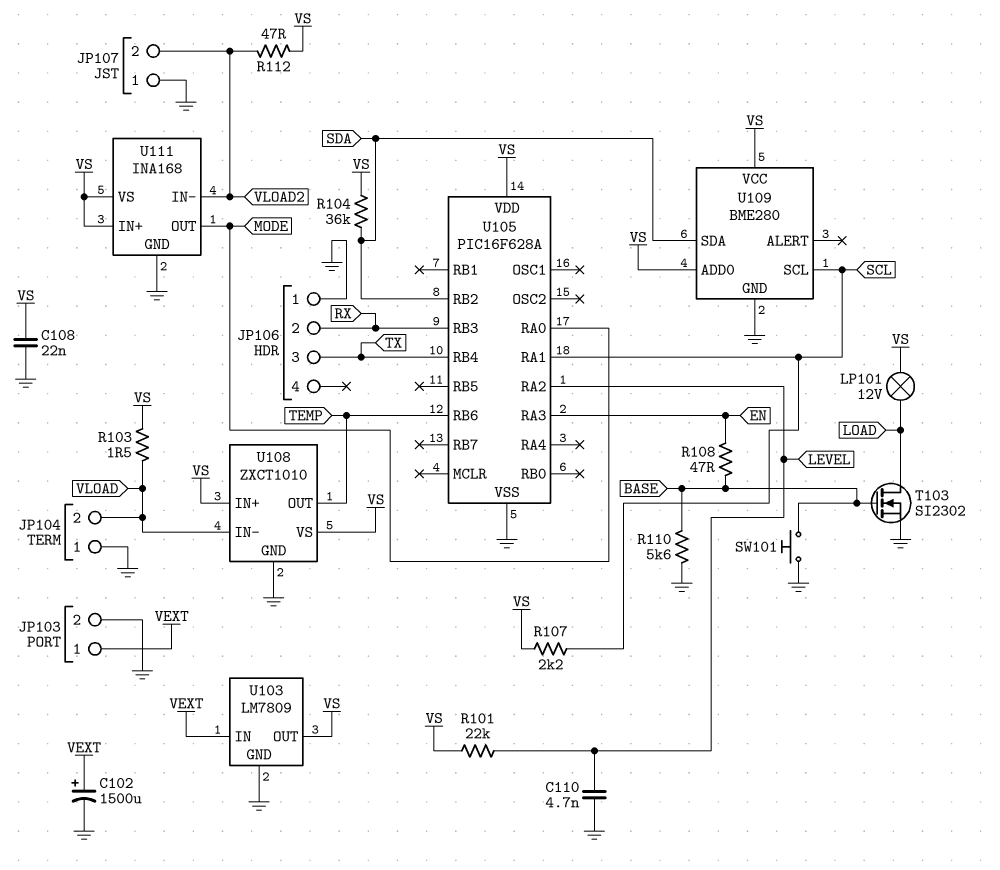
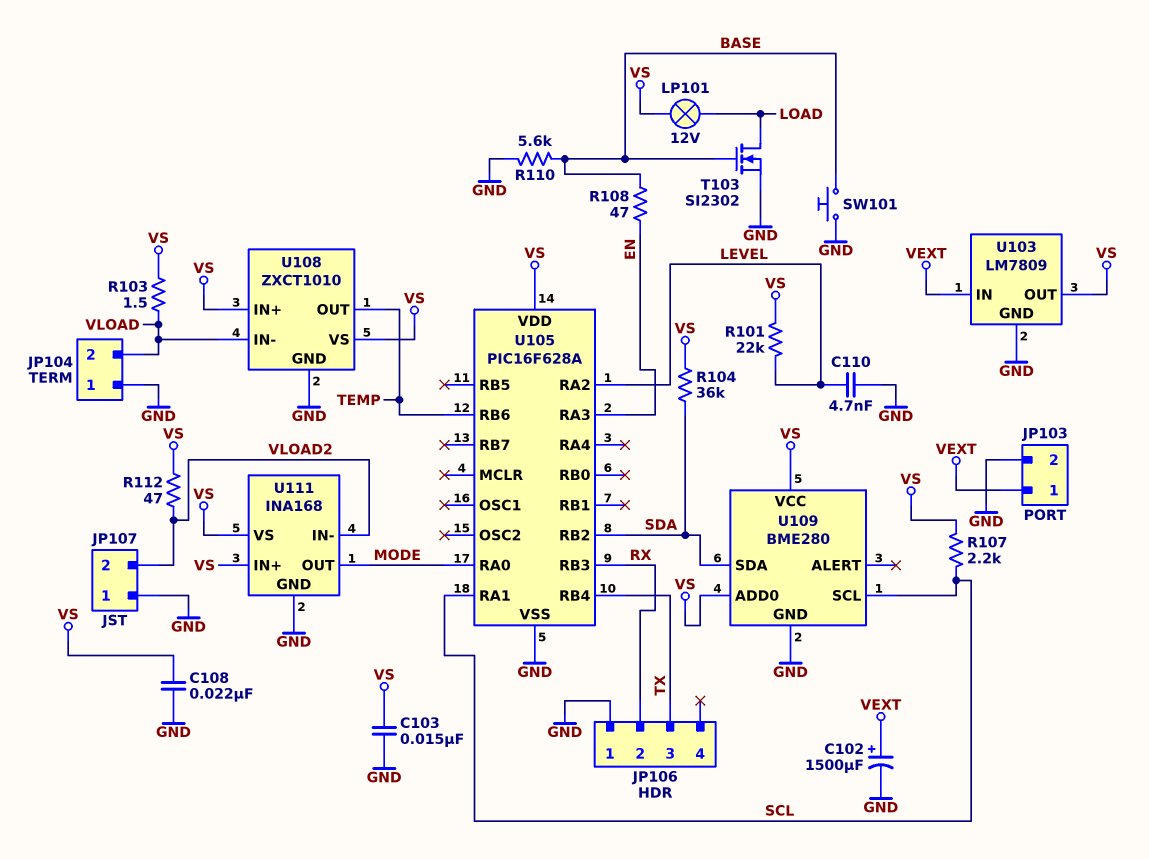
C103: none -> 15nF (GND, VS)

